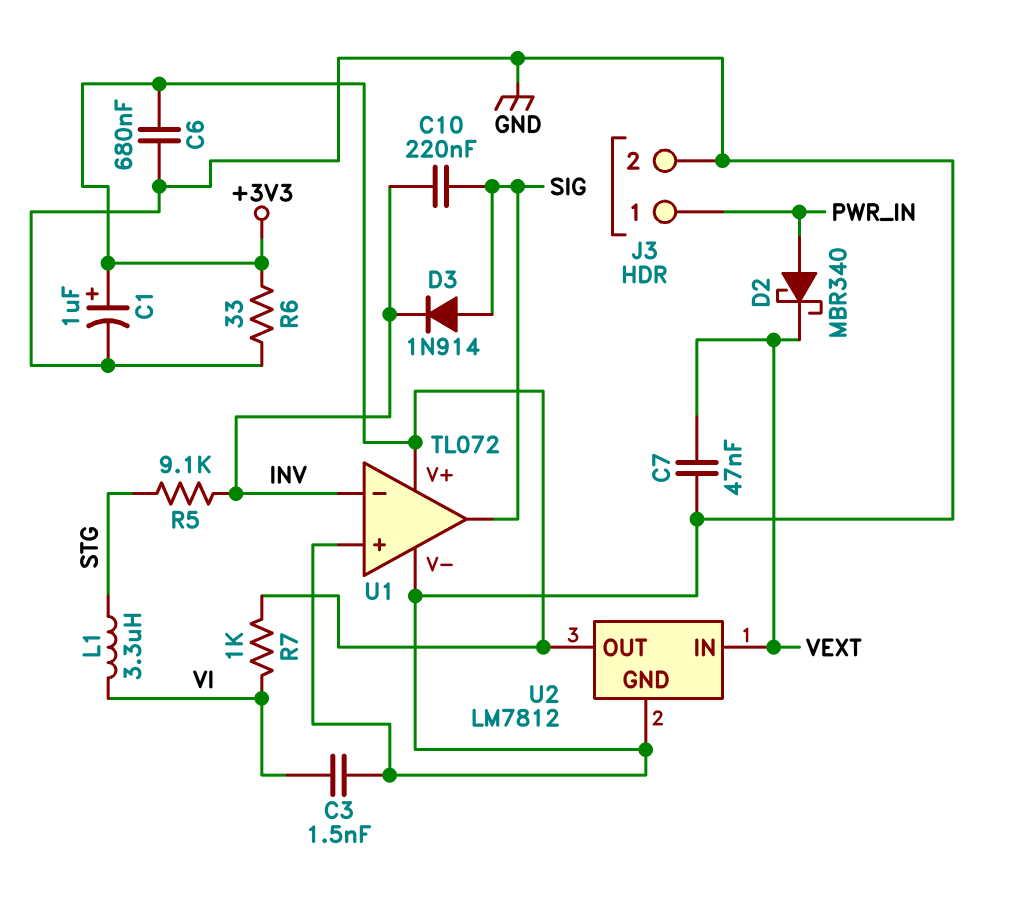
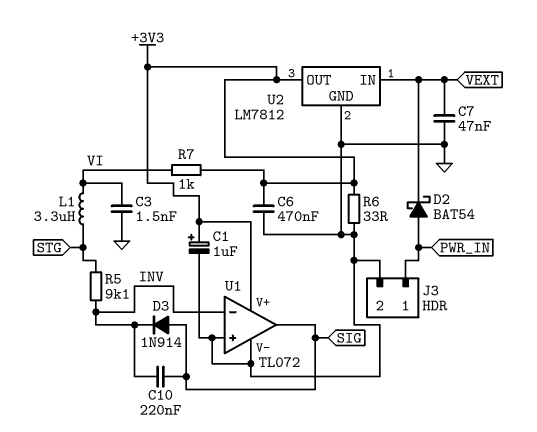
C6: 680nF (+3V3, GND) -> 470nF (+3V3, GND)
D2: schottky MBR340 (A PWR_IN, K VEXT) -> schottky BAT54 (A PWR_IN, K VEXT)

